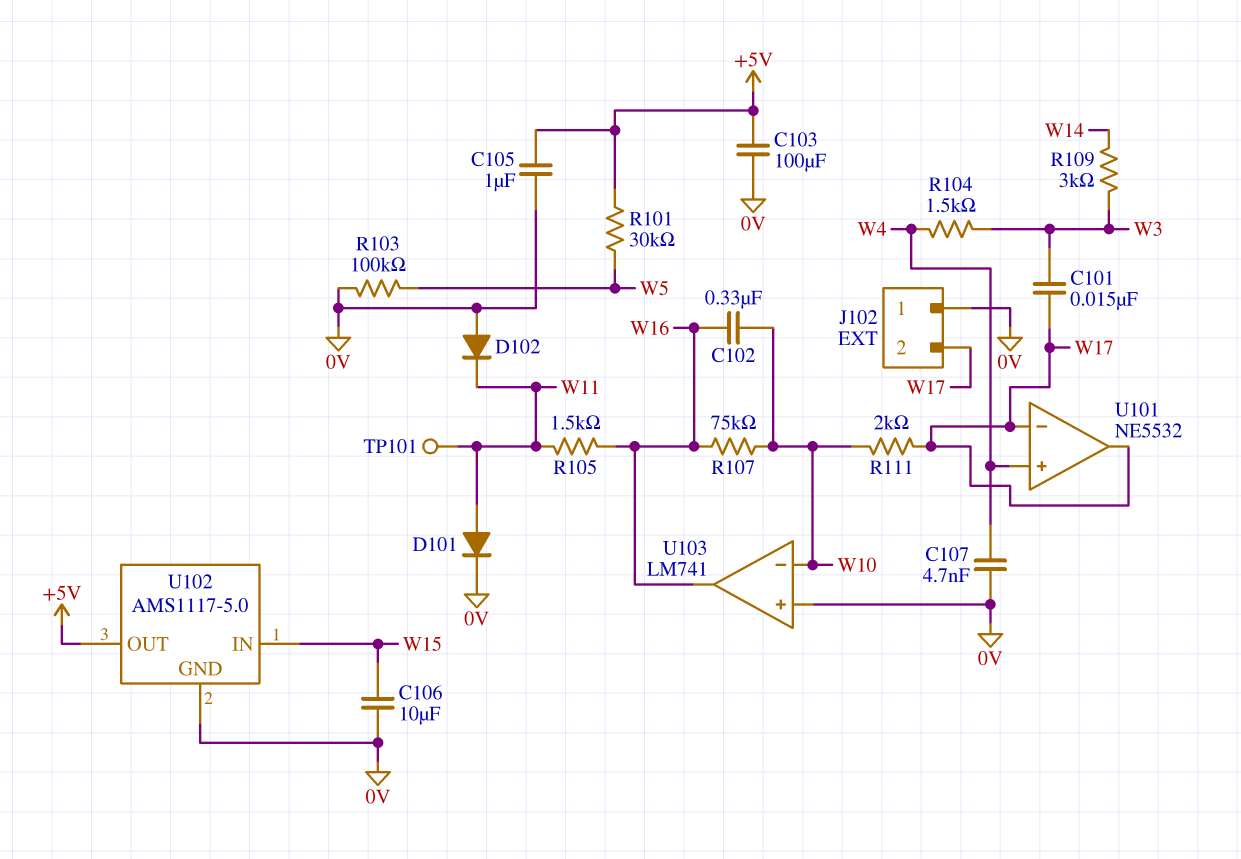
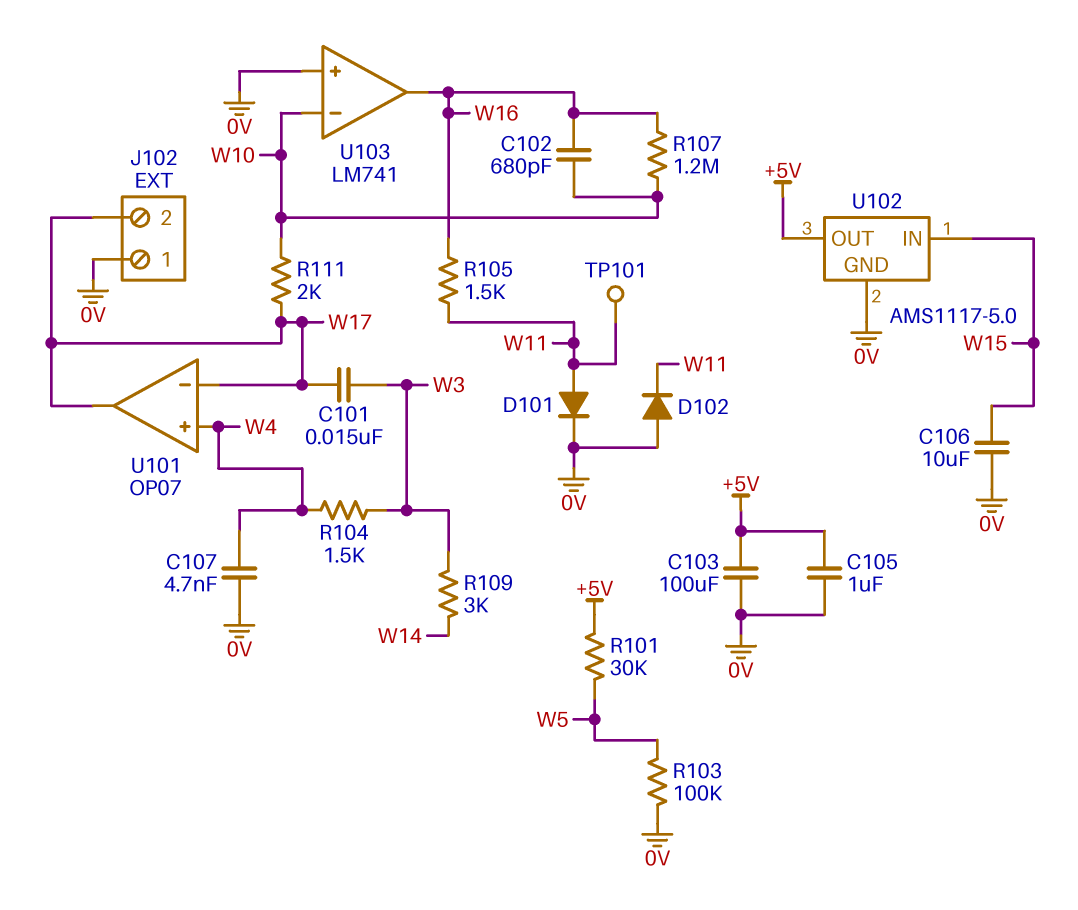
C102: 330nF (W10, W16) -> 680pF (W10, W16)
R107: 75k (W10, W16) -> 1.2M (W10, W16)
U101: NE5532 -> OP07

